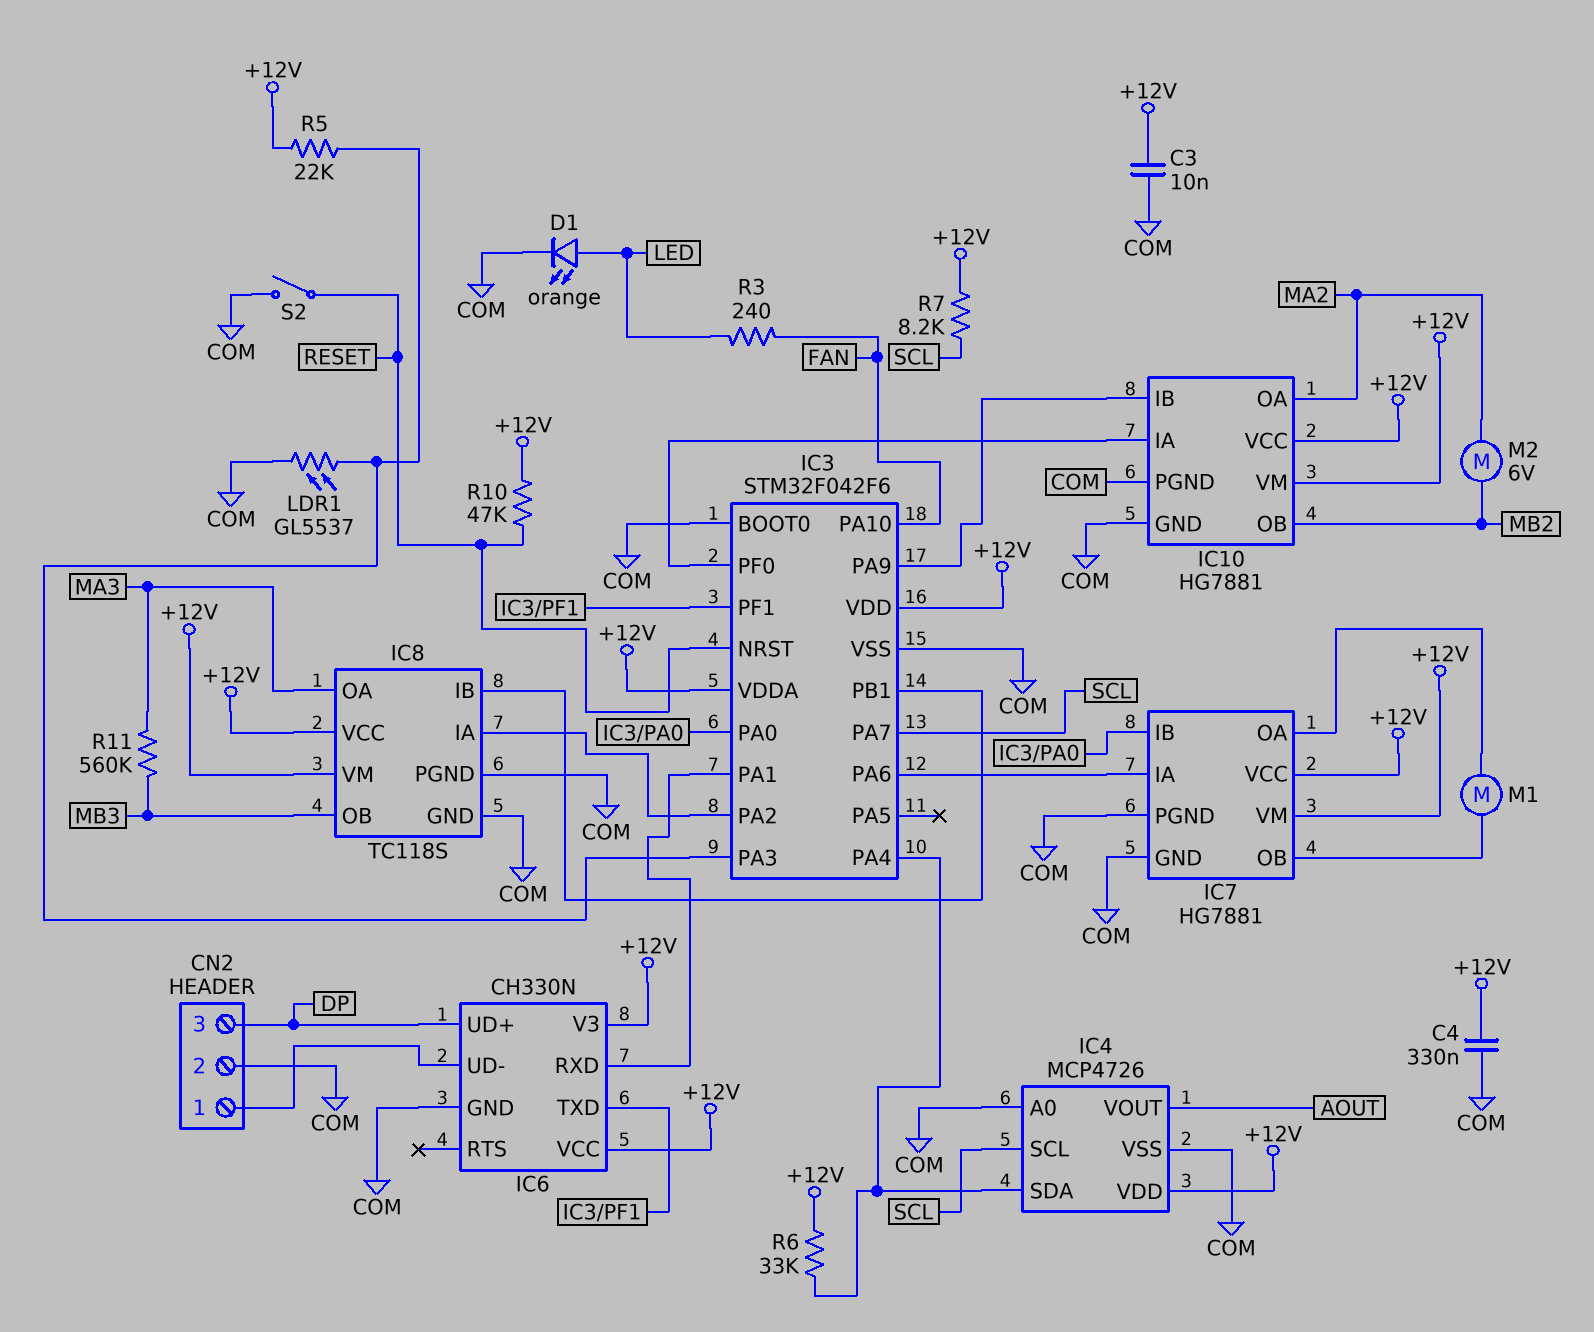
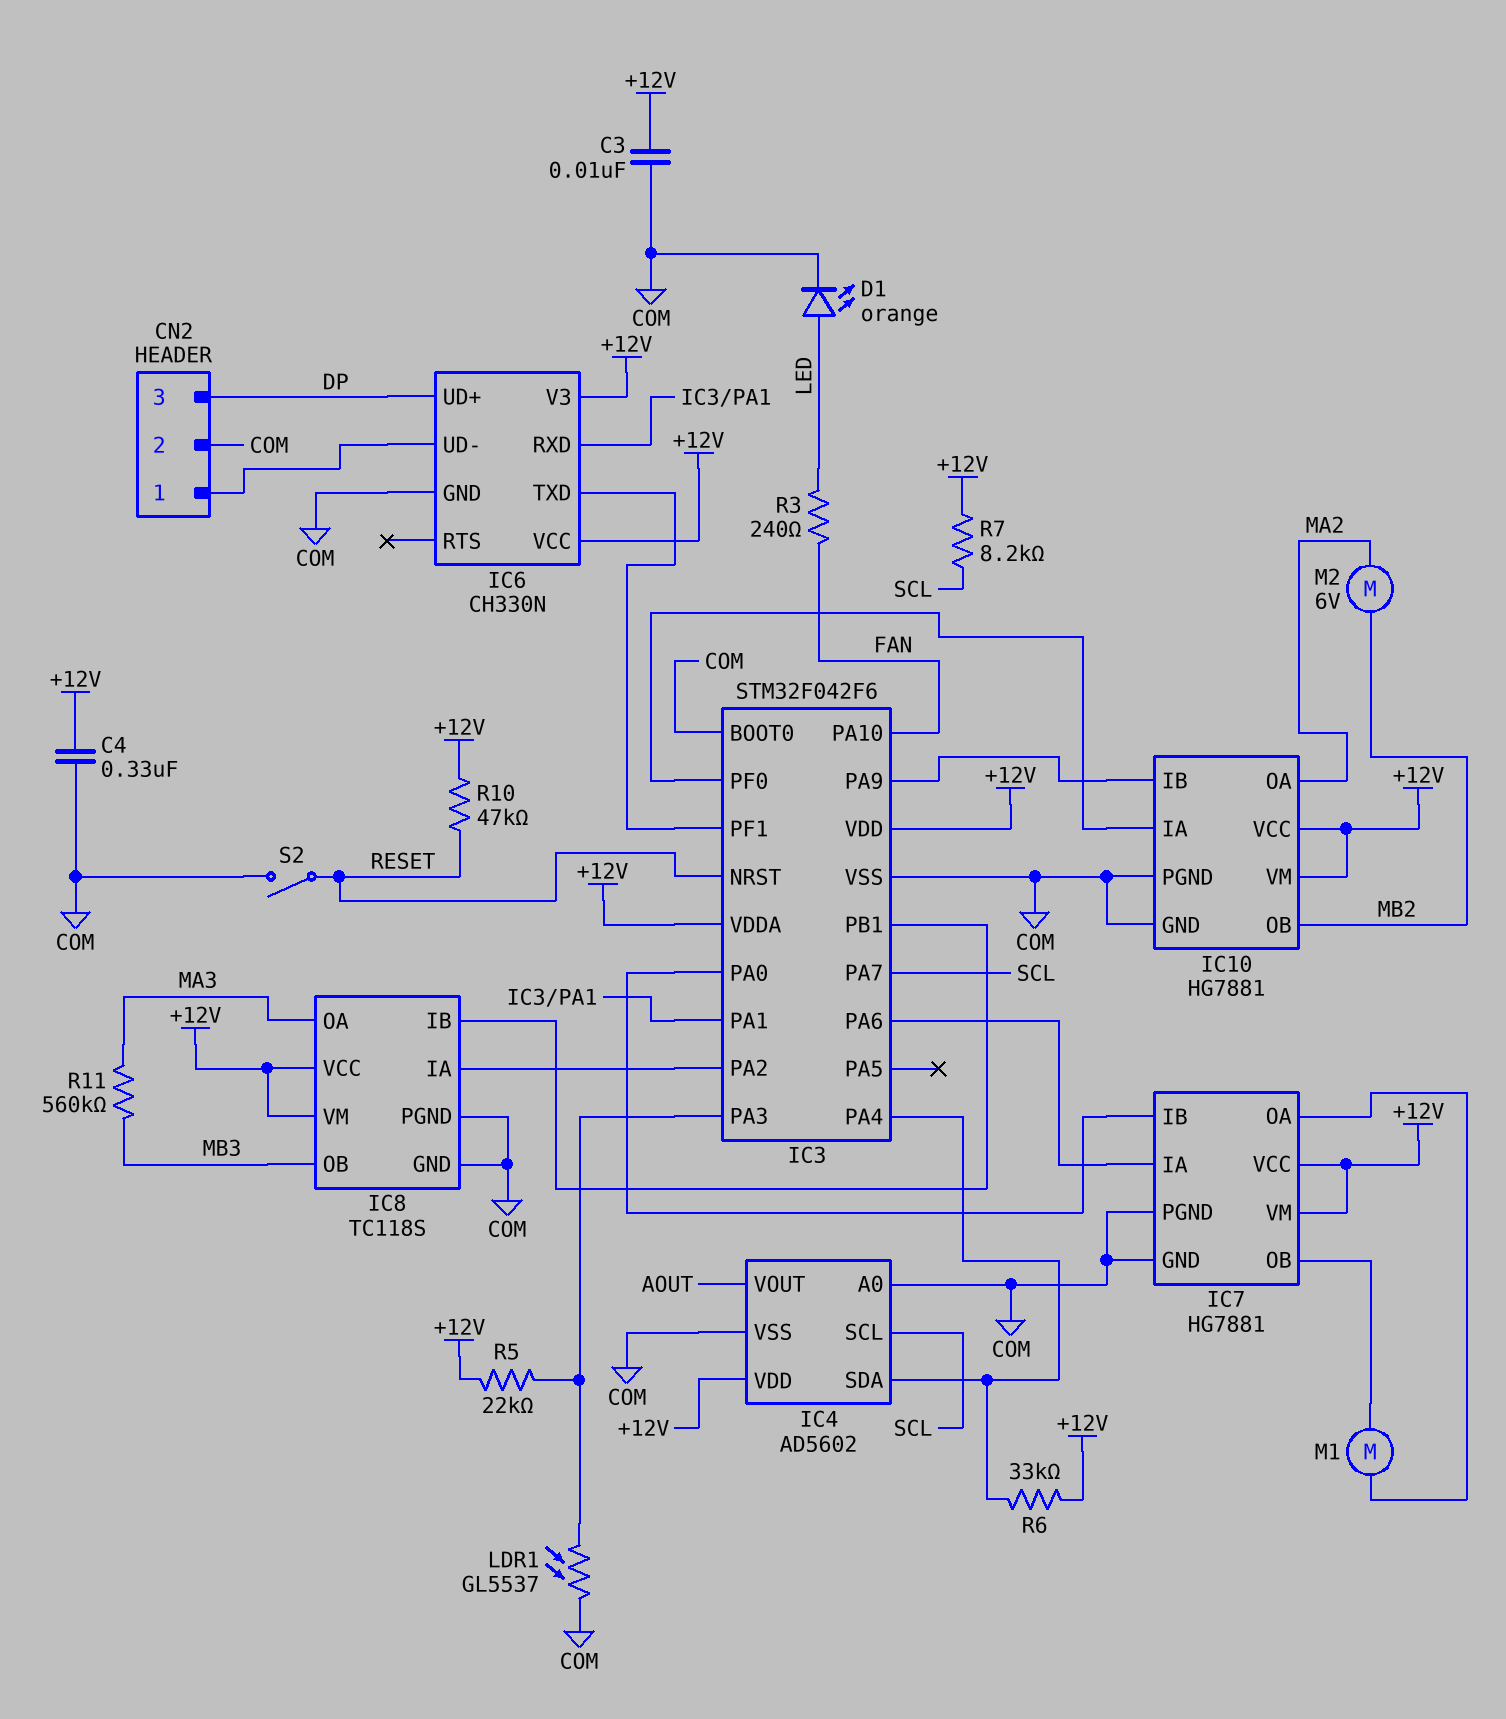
IC4: MCP4726 -> AD5602

